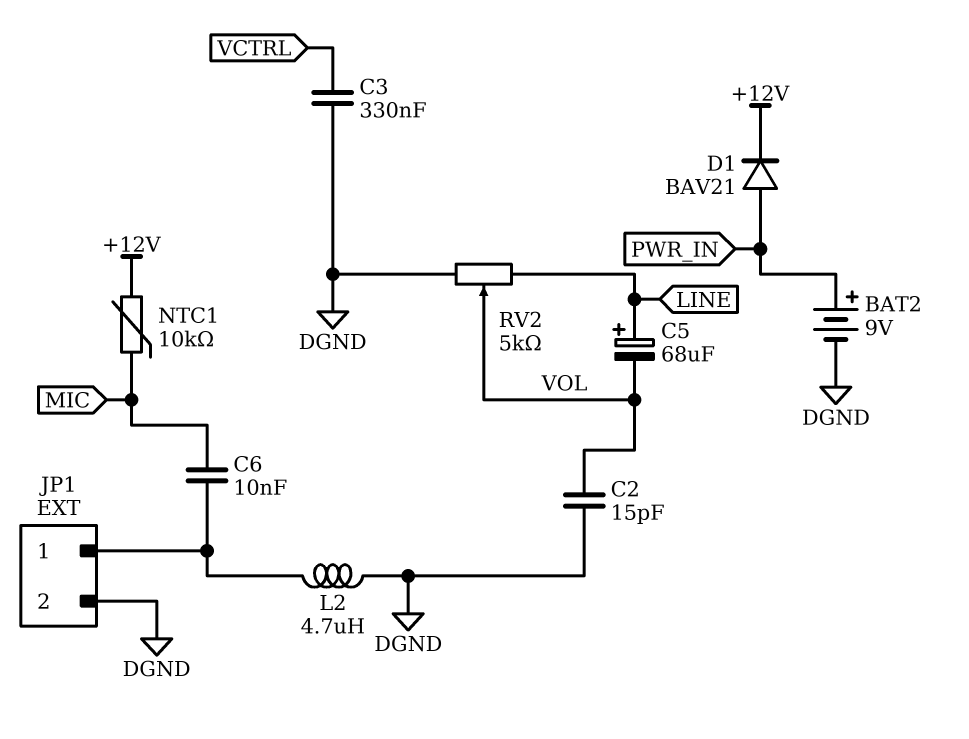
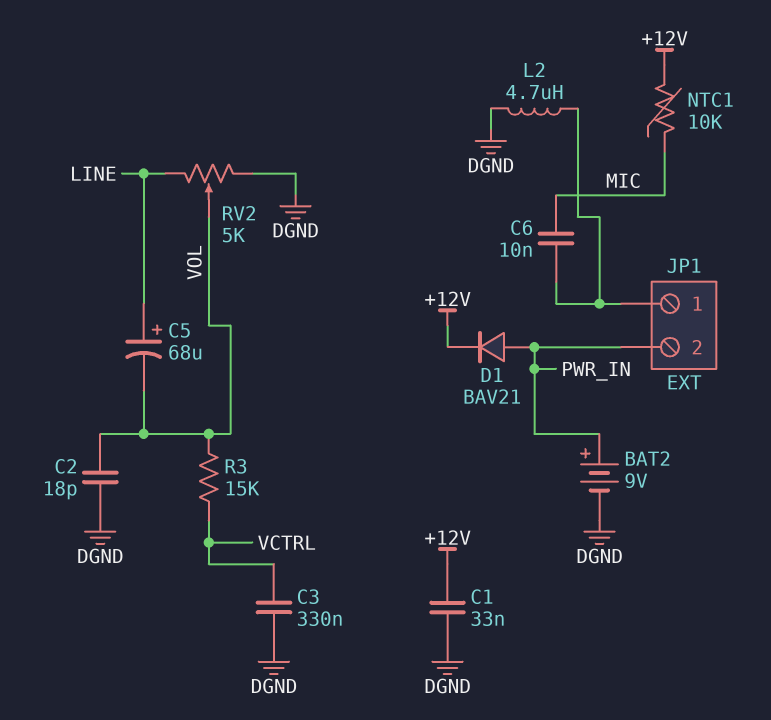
C1: none -> 33nF (+12V, DGND)
C2: 15pF (DGND, VOL) -> 18pF (DGND, VOL)
JP1 pin 2: DGND -> PWR_IN
R3: none -> 15k (VCTRL, VOL)

